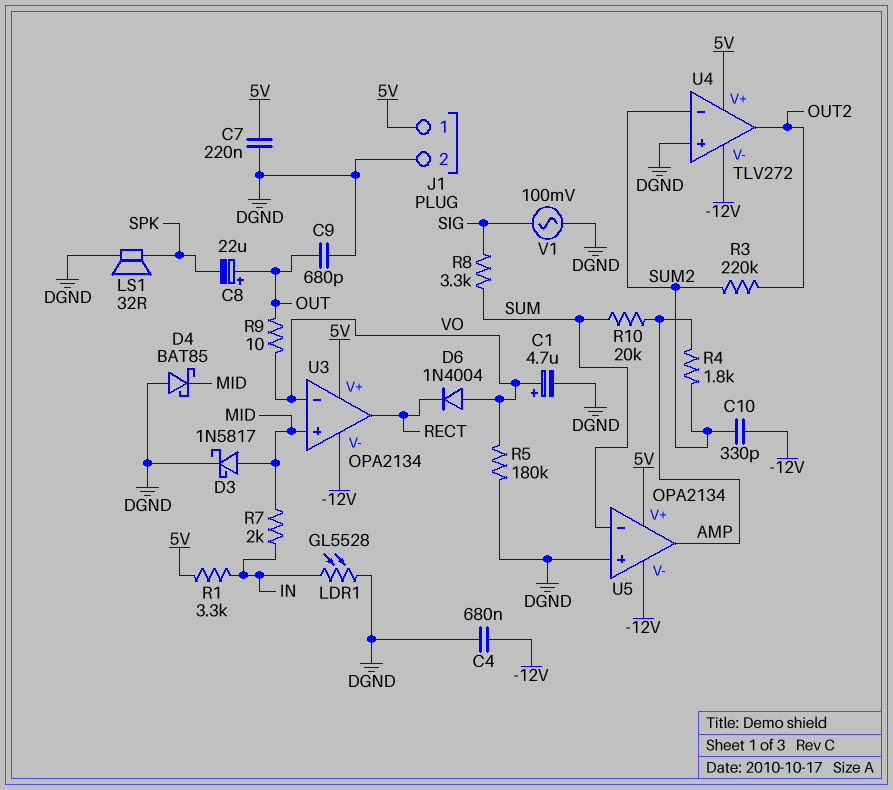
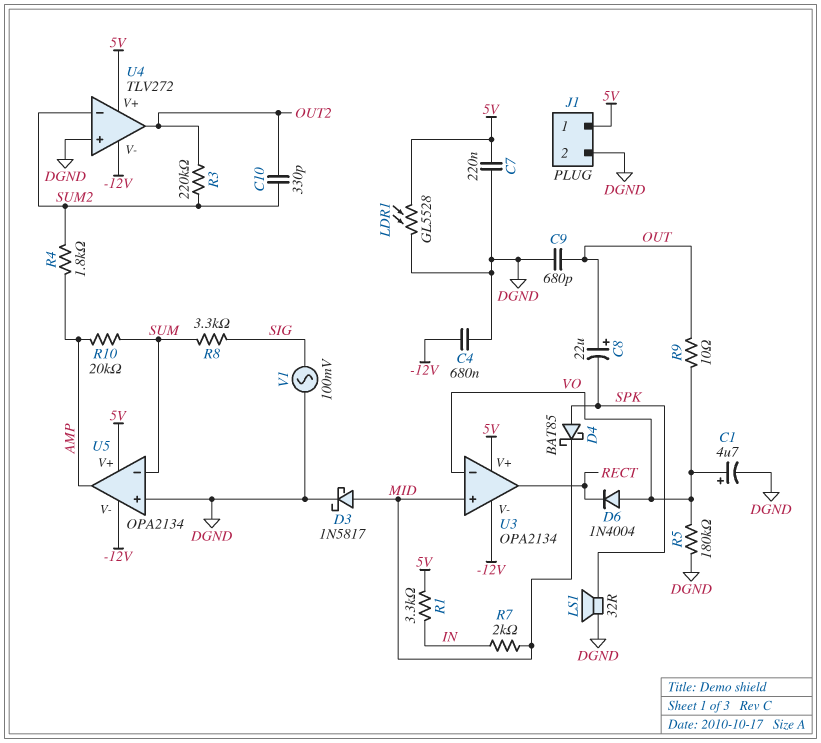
C10: 330pF (-12V, SUM2) -> 330pF (OUT2, SUM2)
D4: schottky BAT85 (A DGND, K MID) -> schottky BAT85 (A SPK, K MID)
LDR1: GL5528 (DGND, IN) -> GL5528 (5V, DGND)

